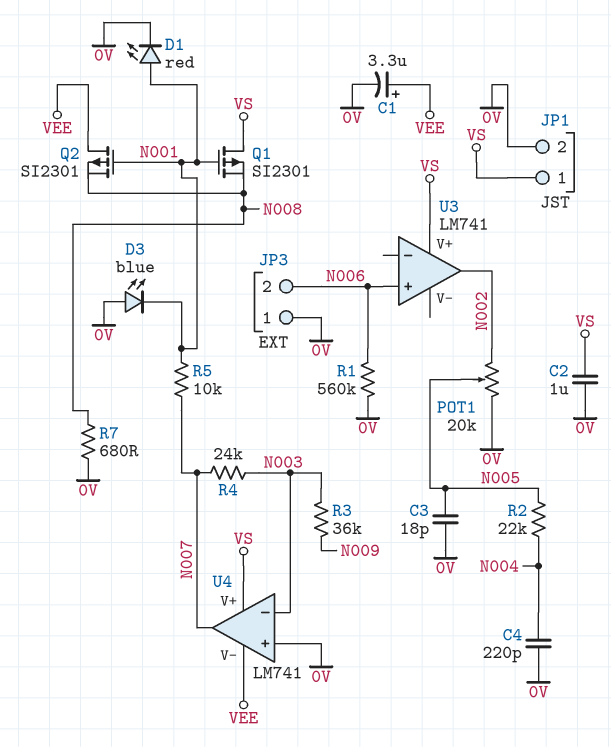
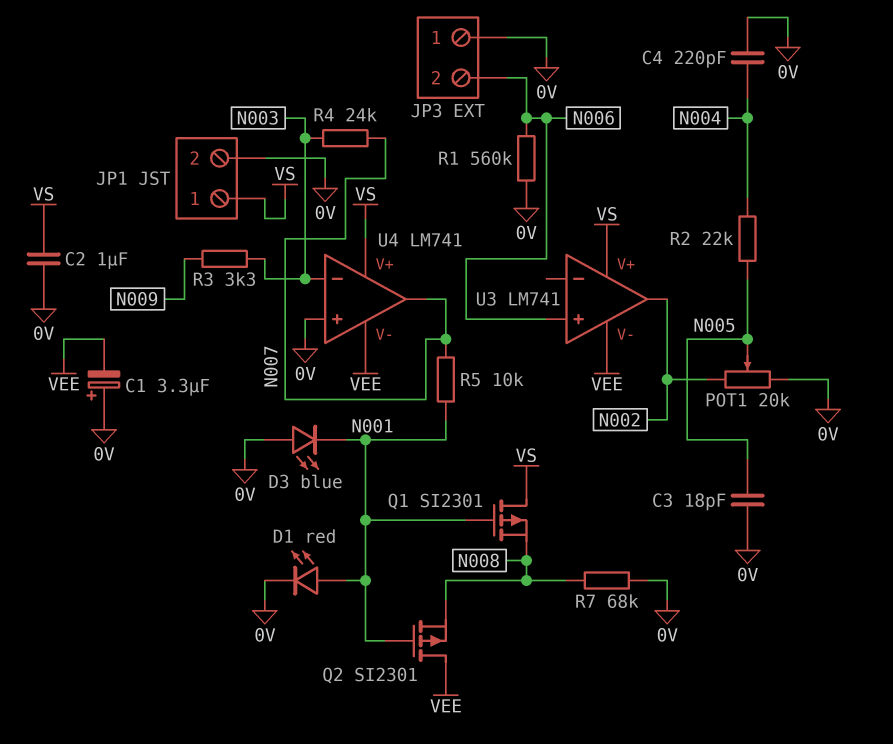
C1: 3.3uF (plus VEE, minus 0V) -> 3.3uF (plus 0V, minus VEE)
R3: 36k (N003, N009) -> 3.3k (N003, N009)
R7: 680 (0V, N008) -> 68k (0V, N008)
U3 pin V-: none -> VEE

